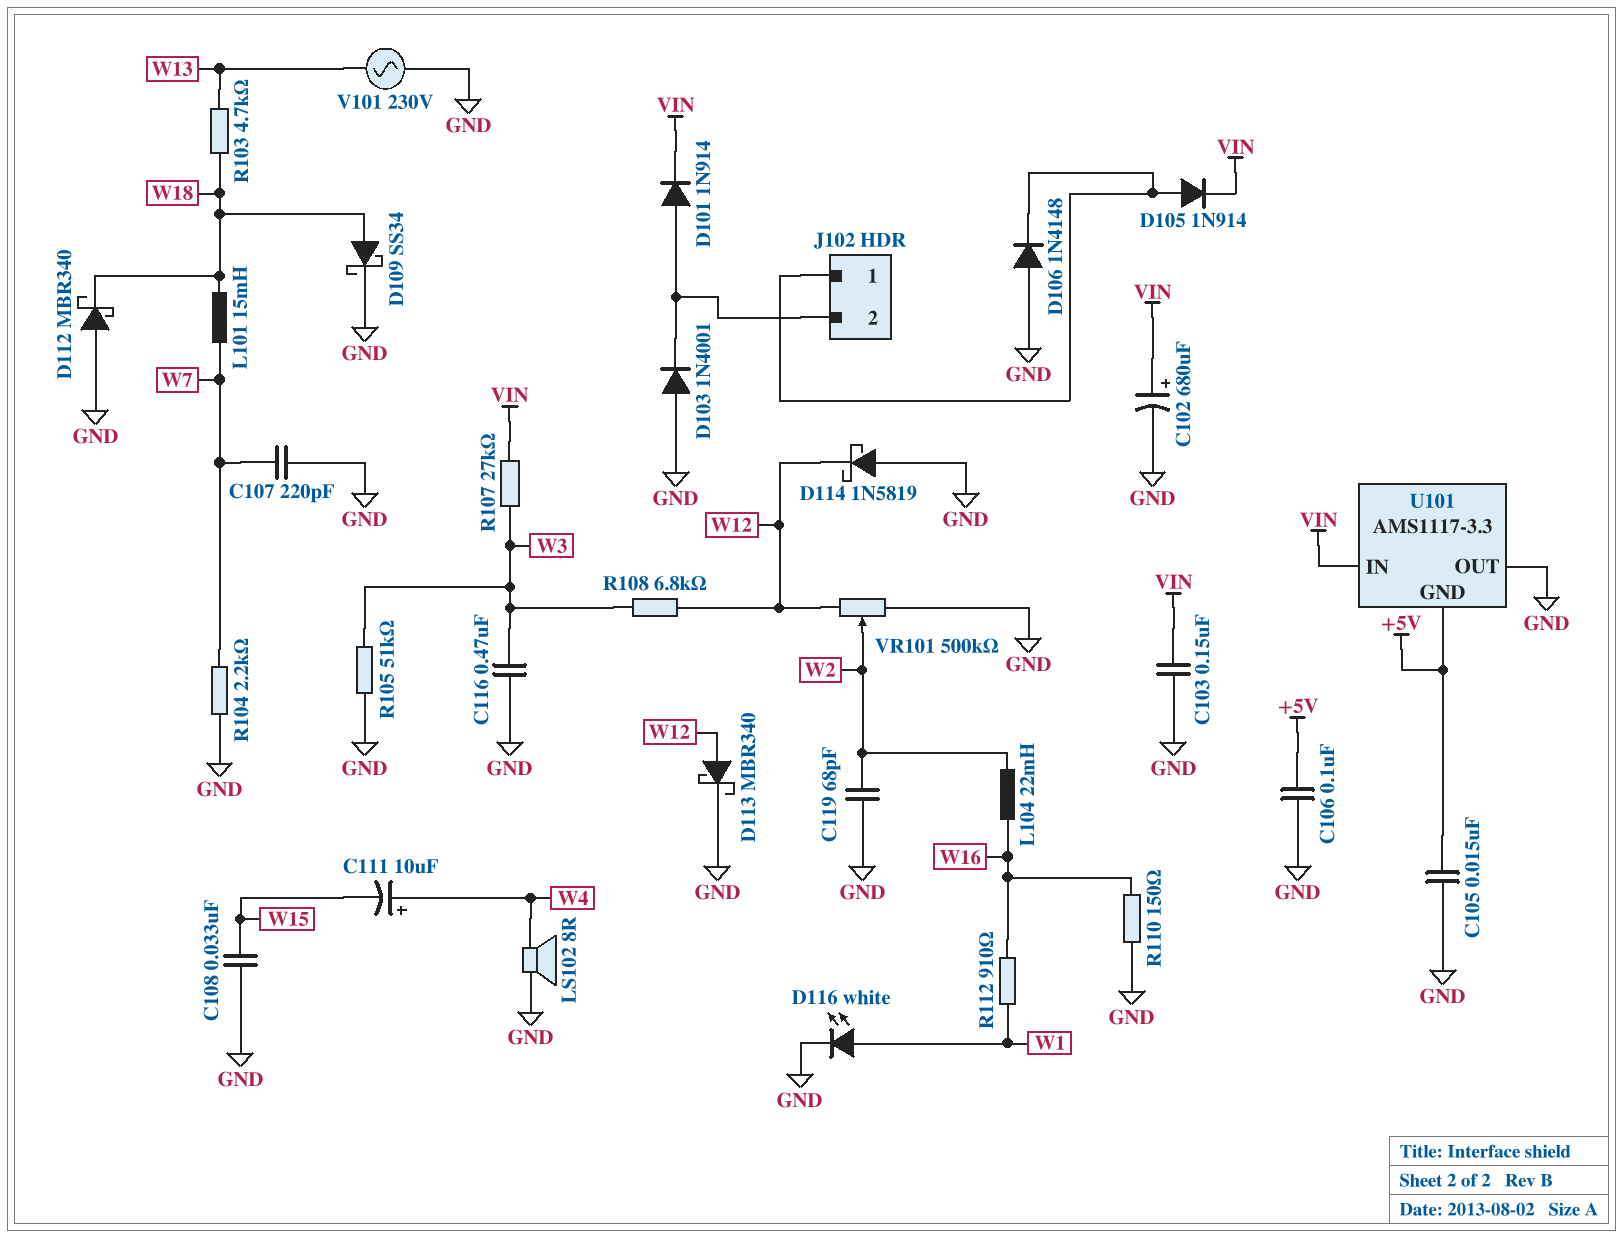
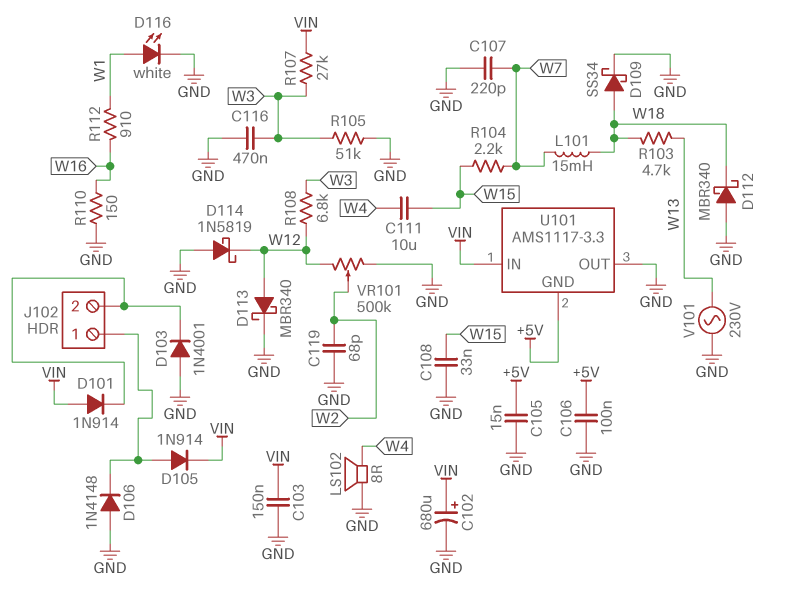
C111: 10uF (plus W4, minus W15) -> 10uF (W4, W15)
D101: diode 1N914 (A J102/2, K VIN) -> diode 1N914 (A VIN, K J102/2)
L104: 22mH (W2, W16) -> none
R104: 2.2k (GND, W7) -> 2.2k (W7, W15)

